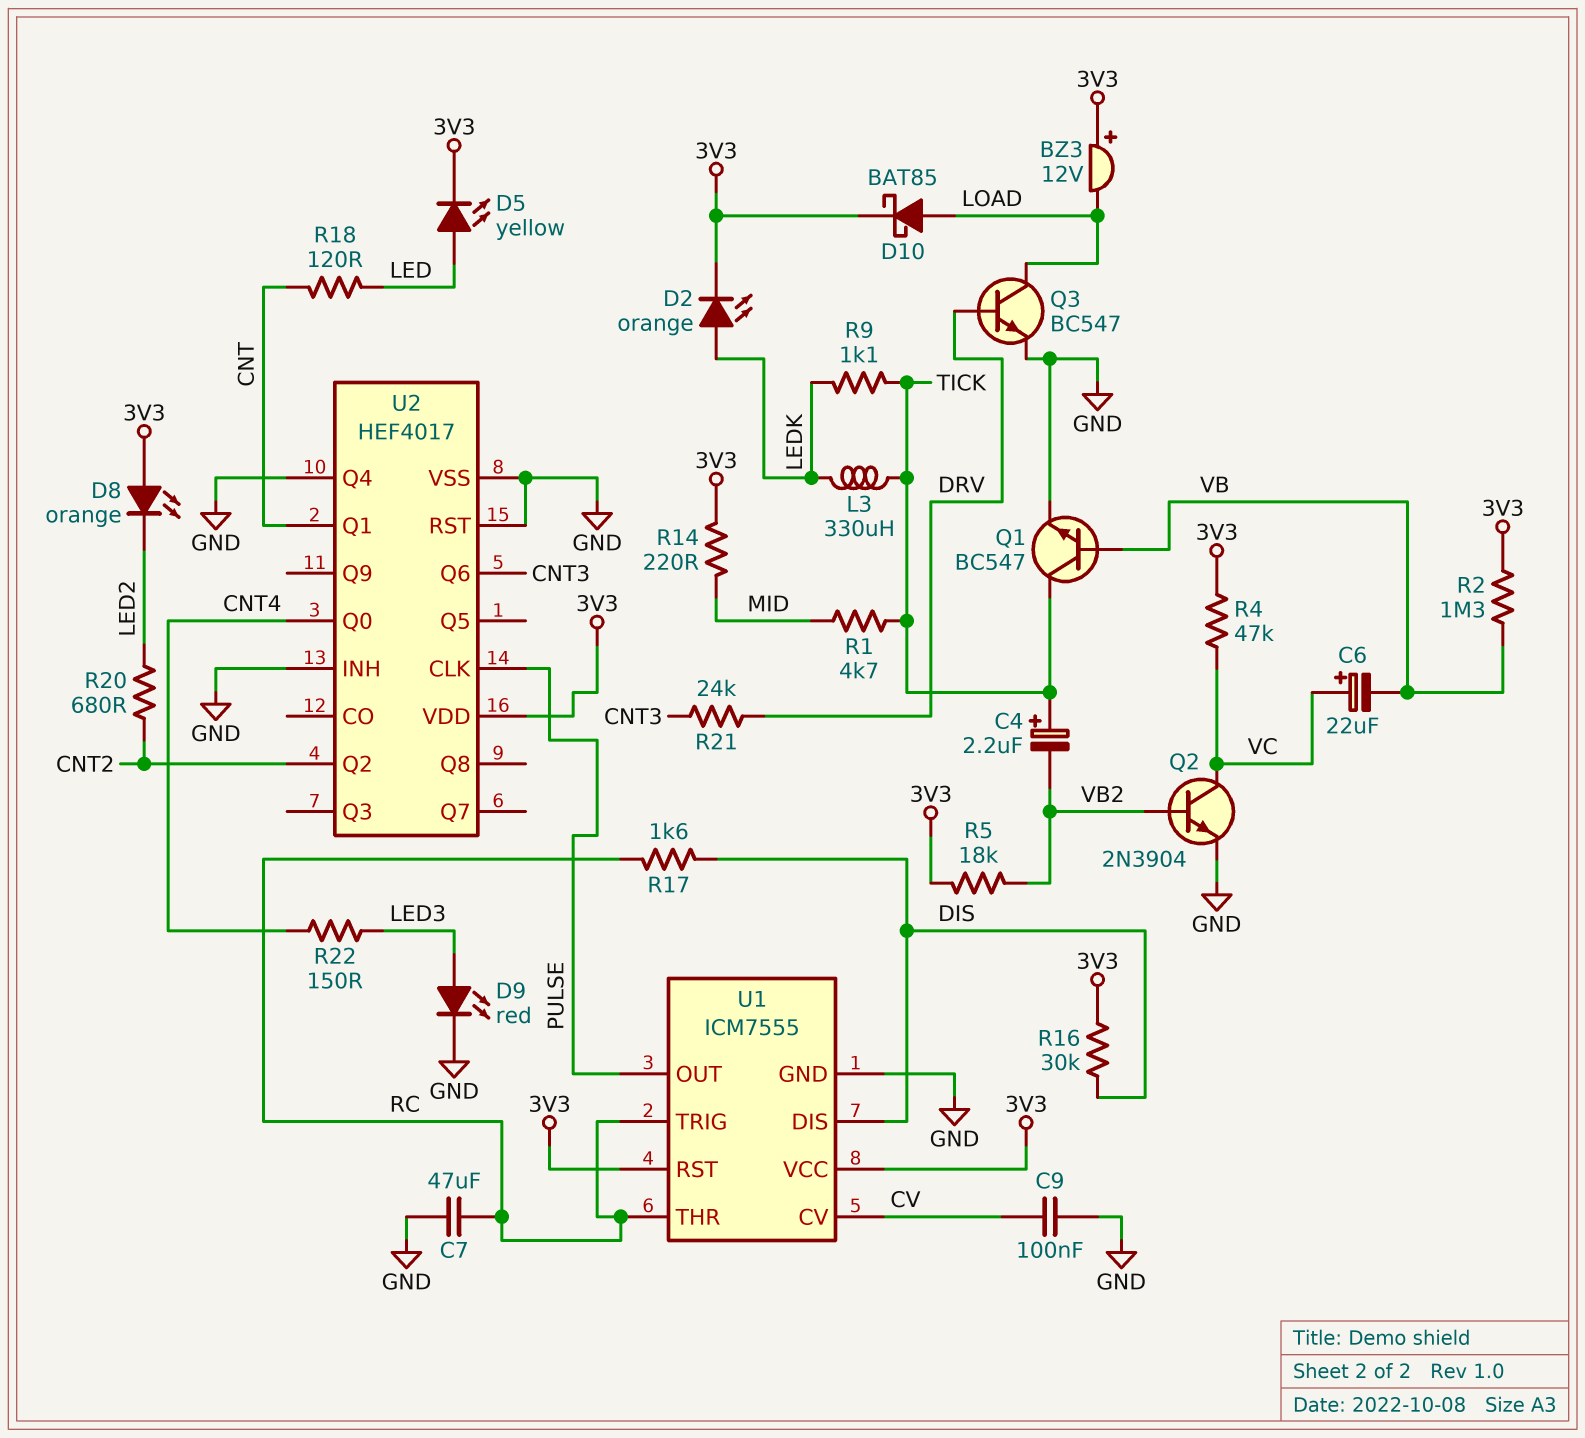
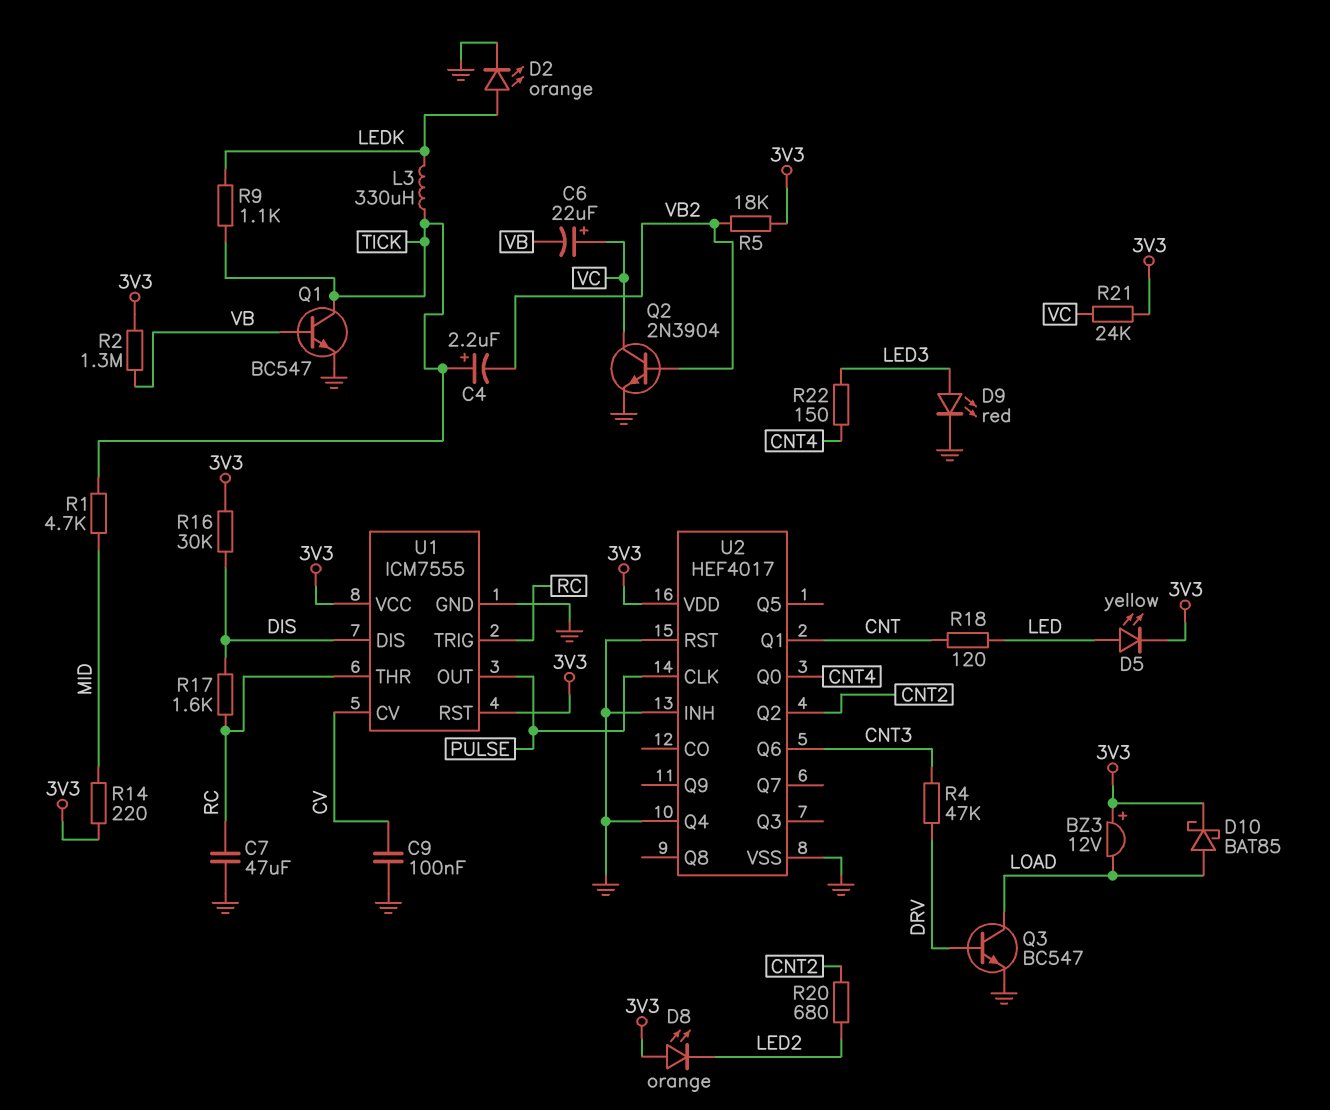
D2: LED orange (A LEDK, K 3V3) -> LED orange (A LEDK, K GND)
R4: 47k (3V3, VC) -> 47k (CNT3, DRV)
R21: 24k (CNT3, DRV) -> 24k (3V3, VC)

